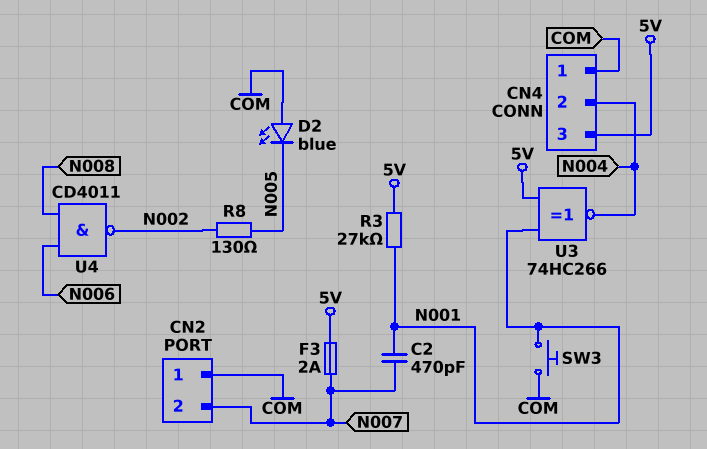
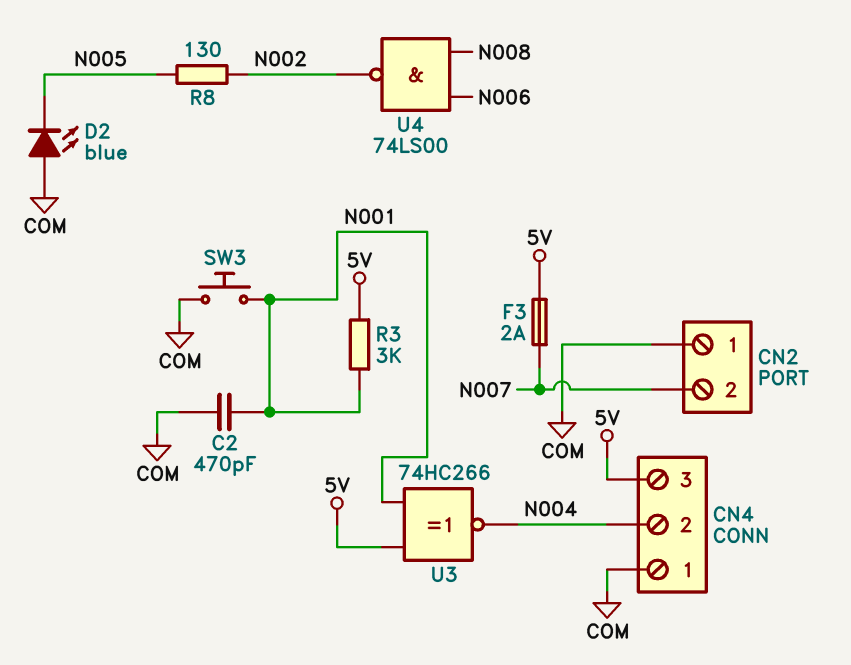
C2: 470pF (N001, N007) -> 470pF (COM, N001)
R3: 27k (5V, N001) -> 3k (5V, N001)
U4: NAND CD4011 (in N006, in N008, out N002) -> NAND 74LS00 (in N006, in N008, out N002)

